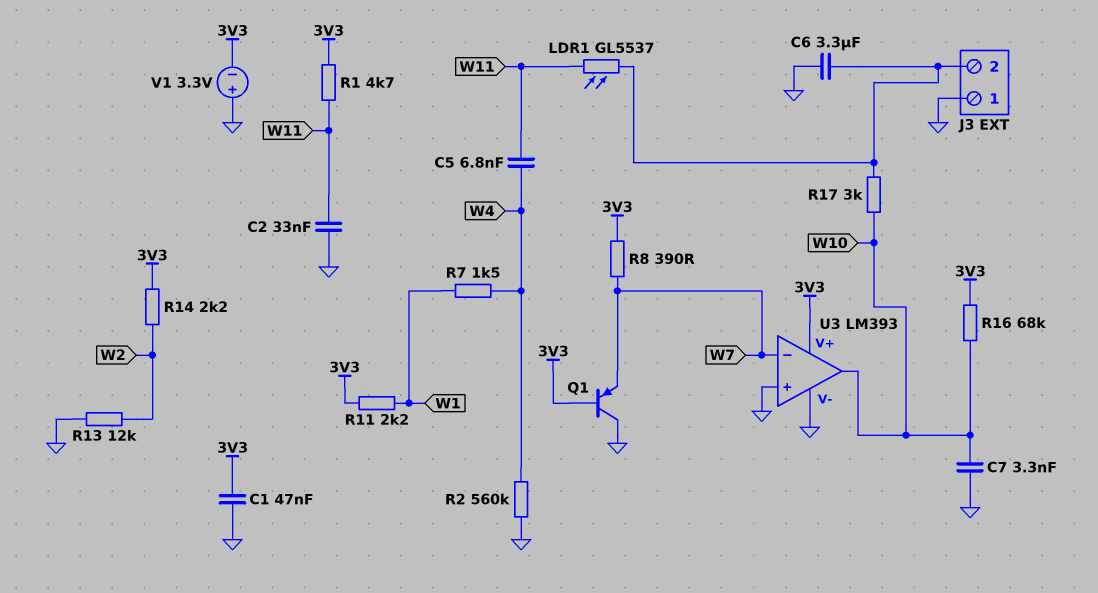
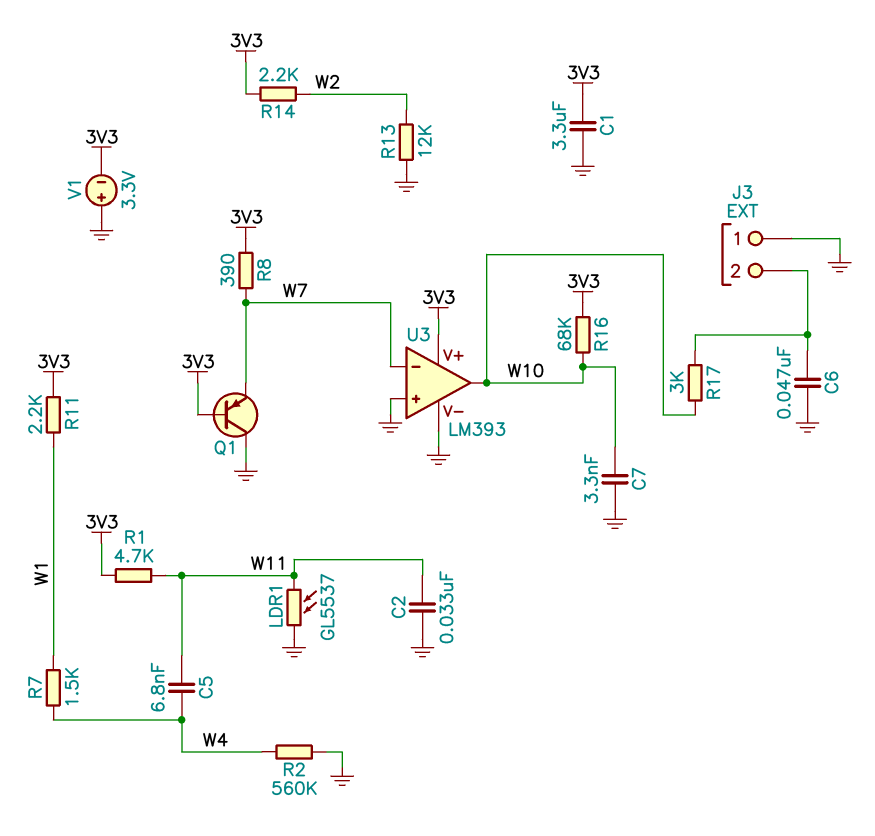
C1: 47nF (3V3, GND) -> 3.3uF (3V3, GND)
C6: 3.3uF (GND, J3/2) -> 47nF (GND, J3/2)
LDR1: GL5537 (J3/2, W11) -> GL5537 (GND, W11)

